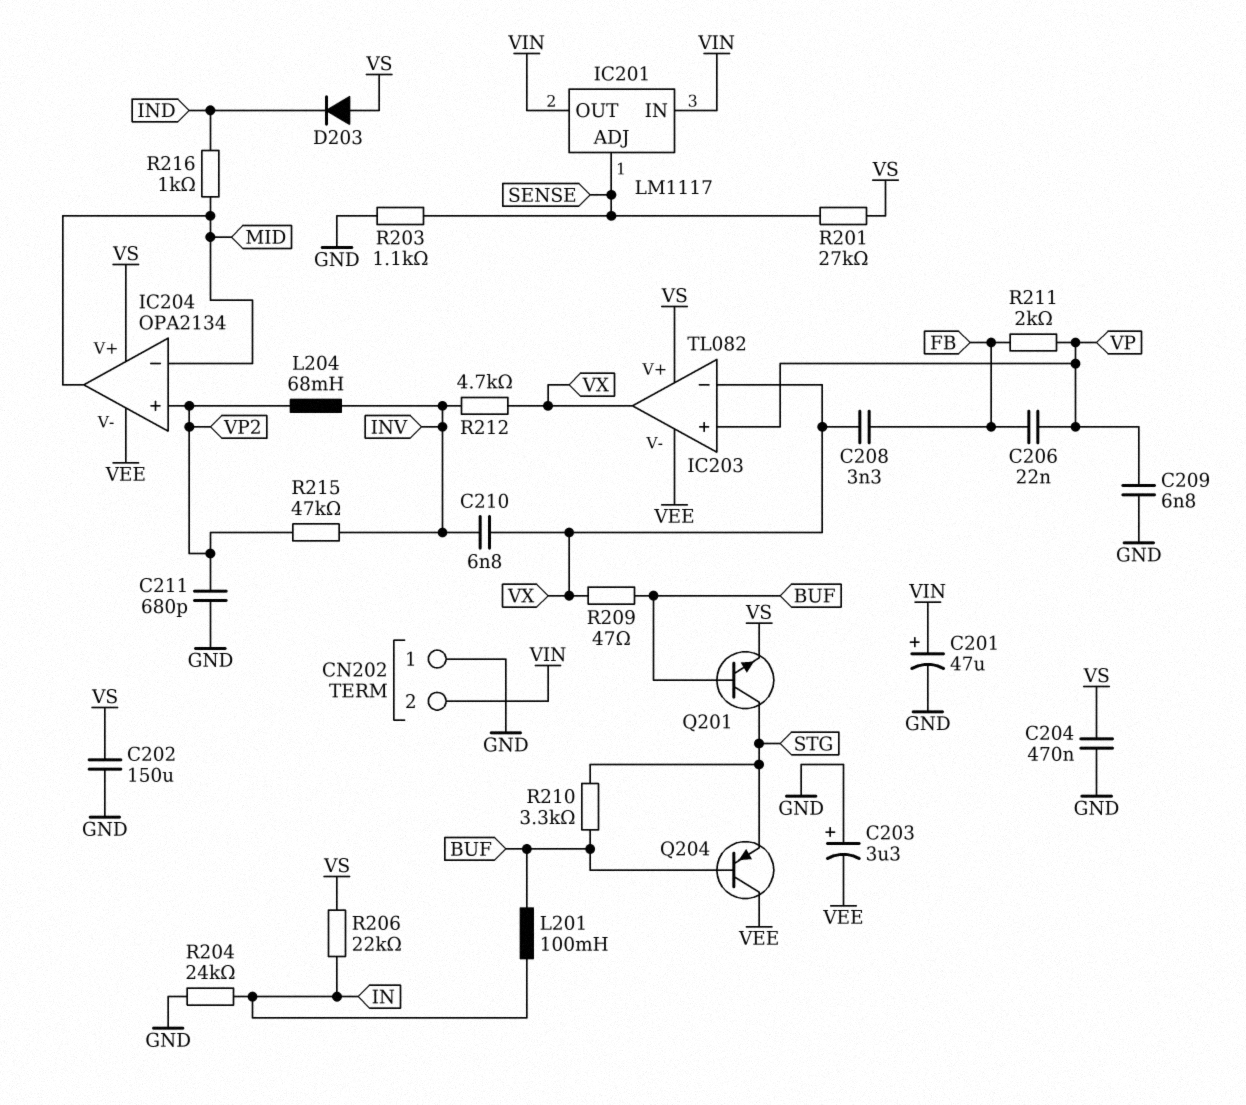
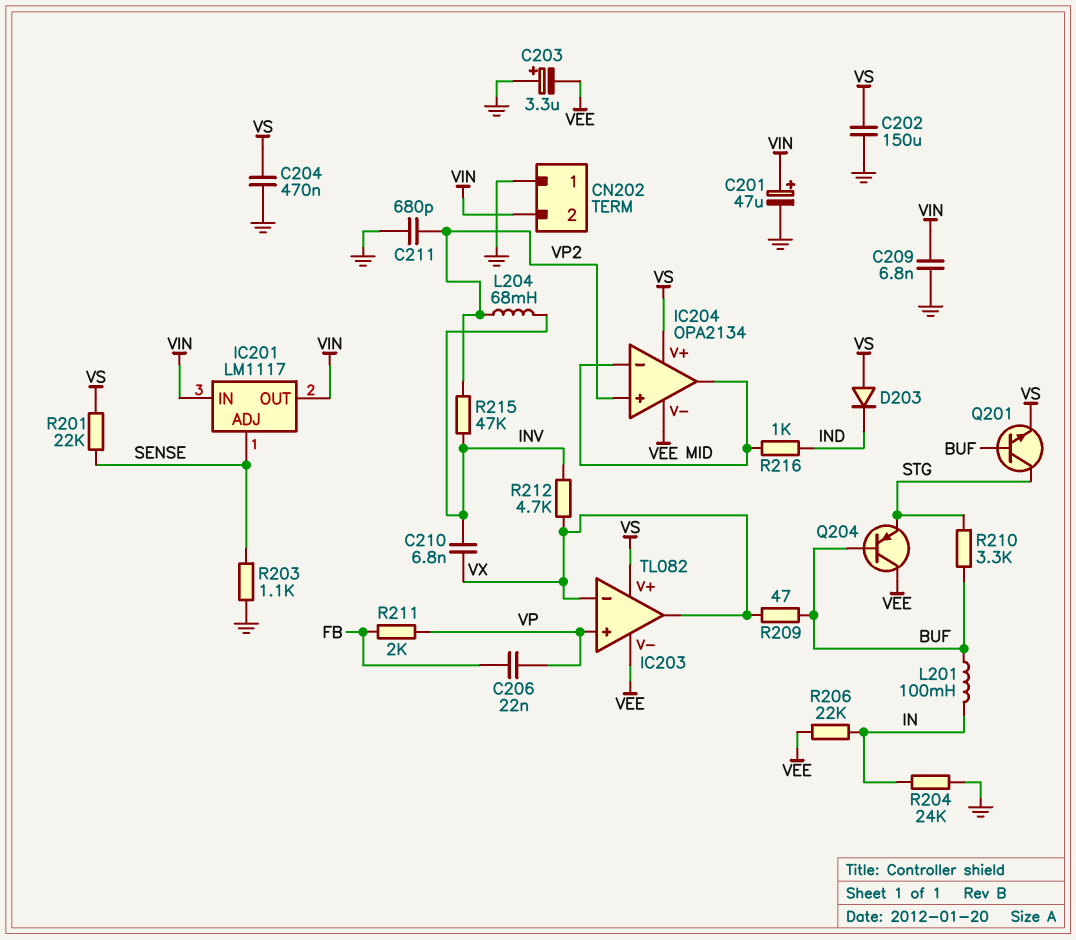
C208: 3.3nF (FB, VX) -> none
C209: 6.8nF (GND, VP) -> 6.8nF (GND, VIN)
R201: 27k (SENSE, VS) -> 22k (SENSE, VS)
R206: 22k (IN, VS) -> 22k (IN, VEE)

